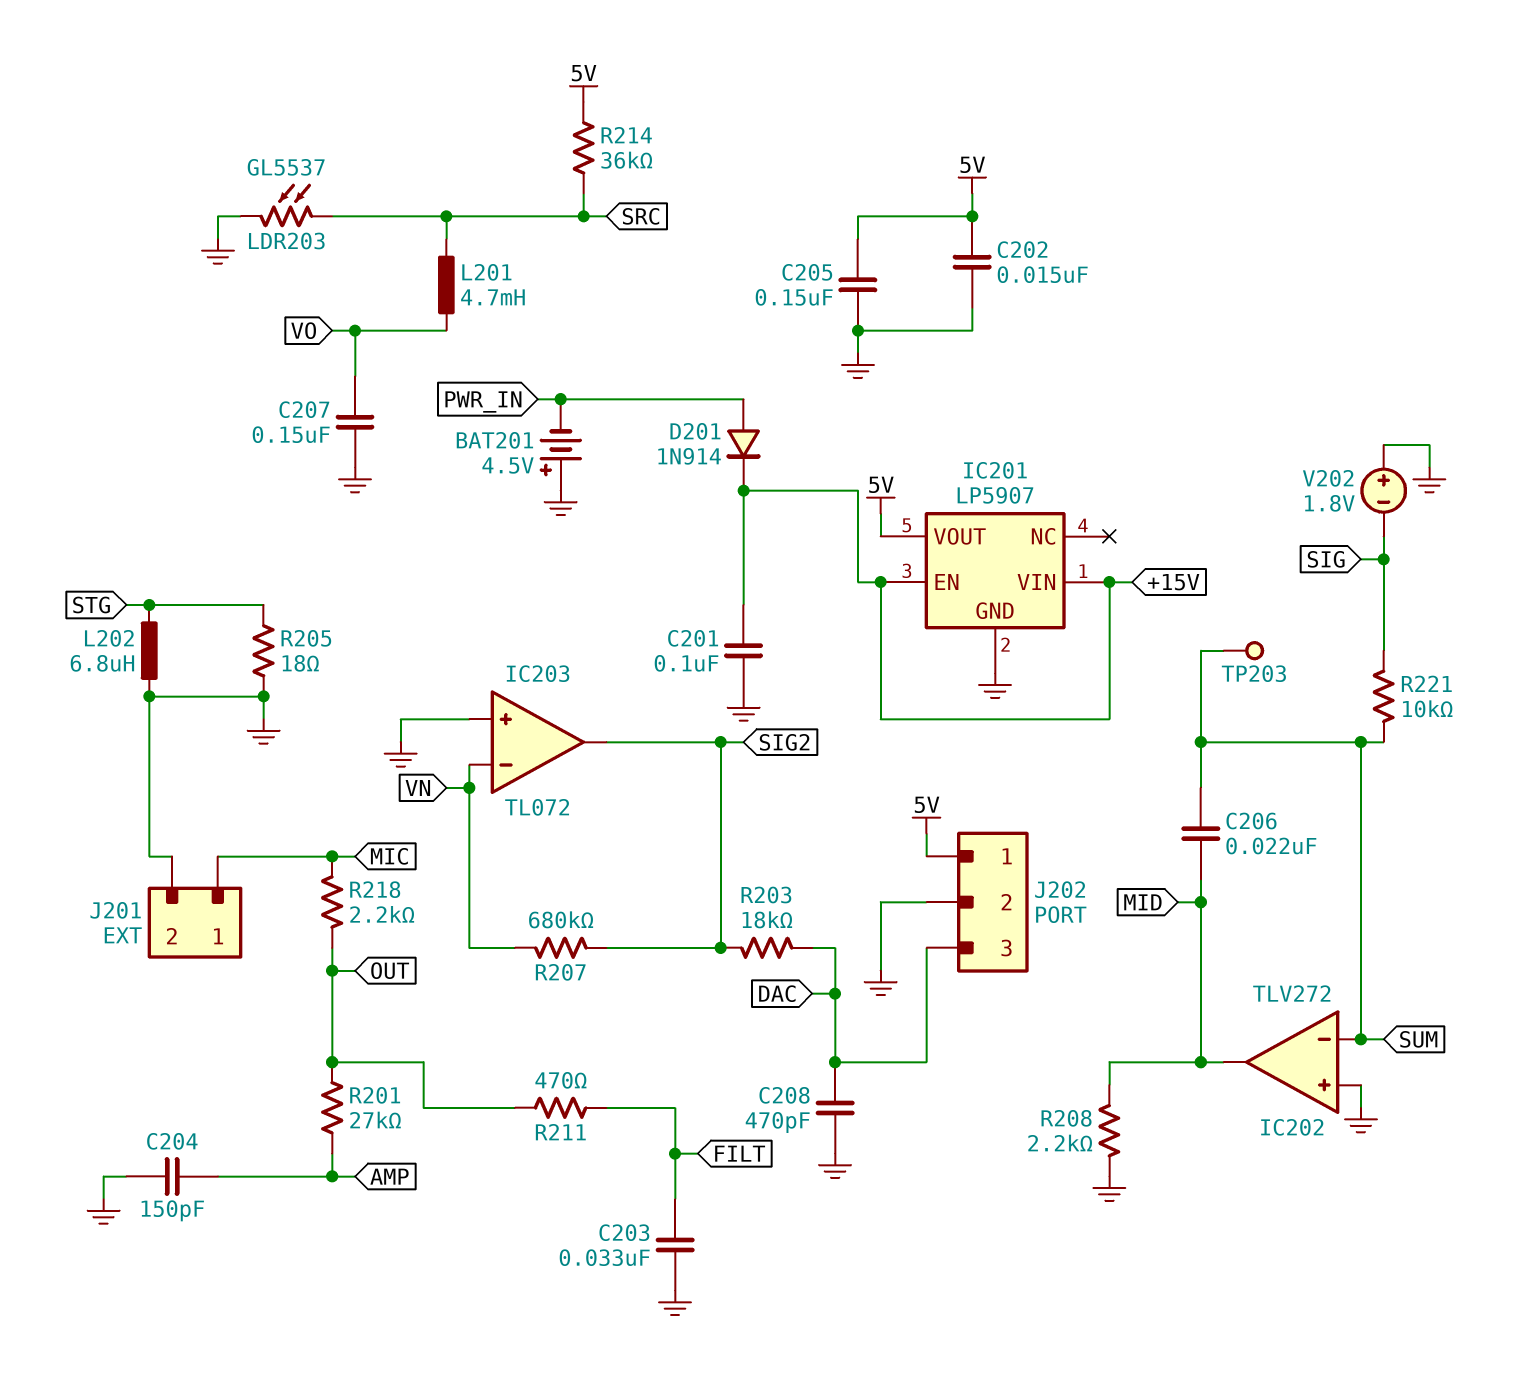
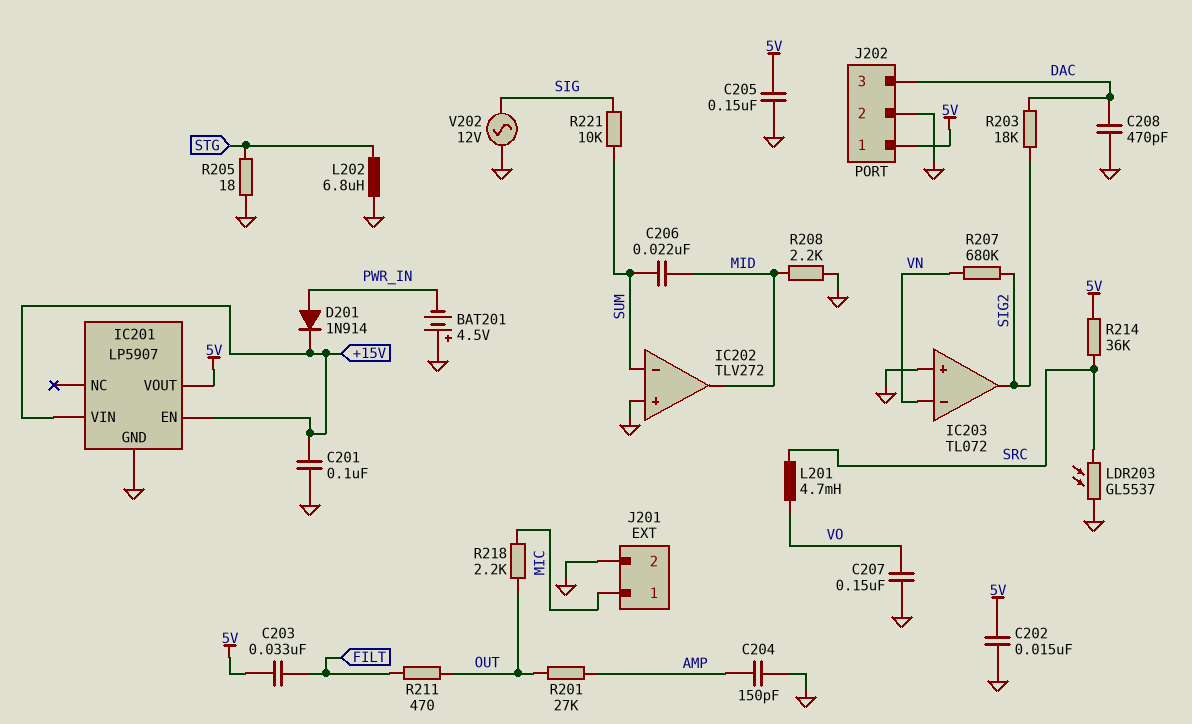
C203: 33nF (FILT, GND) -> 33nF (5V, FILT)
TP203: test point (SUM) -> none
V202: 1.8V (plus GND, minus SIG) -> AC 12V (GND, SIG)

